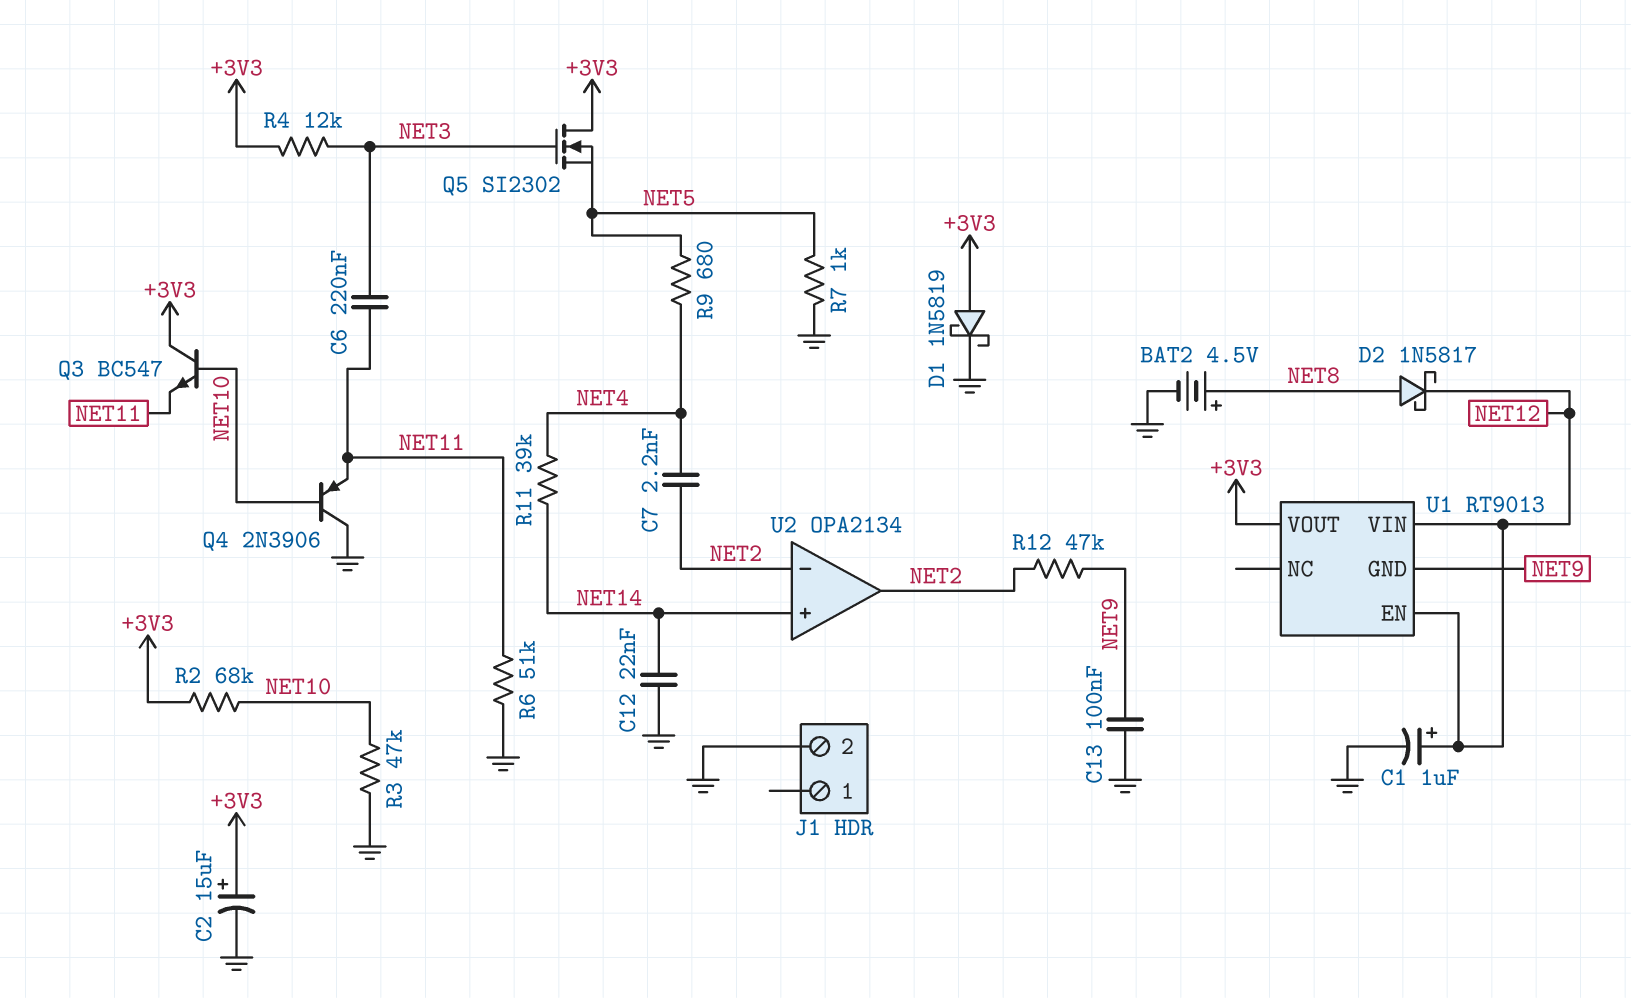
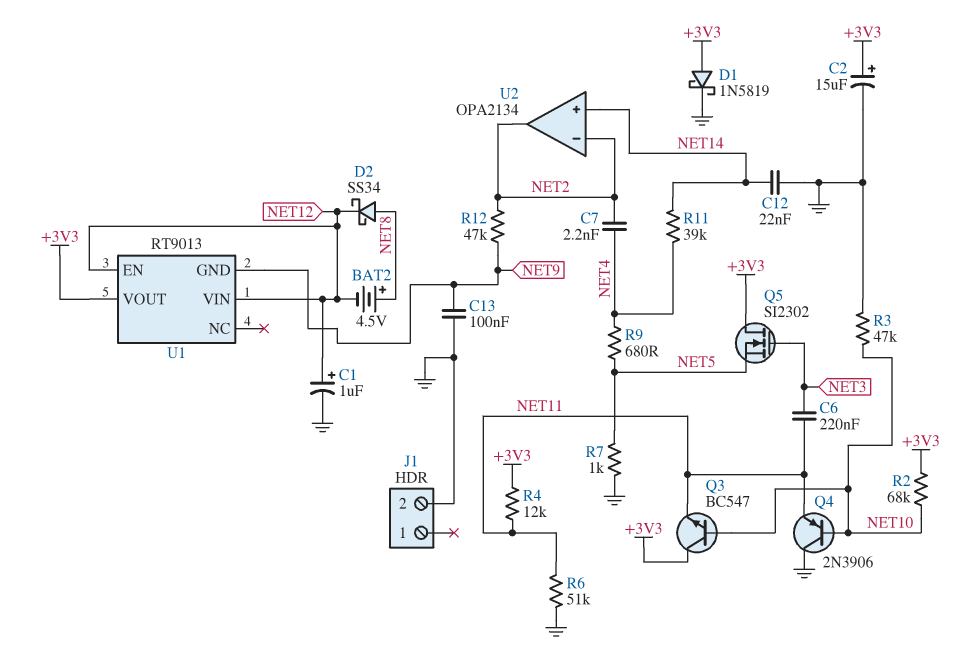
BAT2: 4.5V (plus NET8, minus GND) -> 4.5V (plus NET8, minus NET12)
D2: schottky 1N5817 (A NET8, K NET12) -> schottky SS34 (A NET8, K NET12)
R4: 12k (+3V3, NET3) -> 12k (+3V3, NET11)

